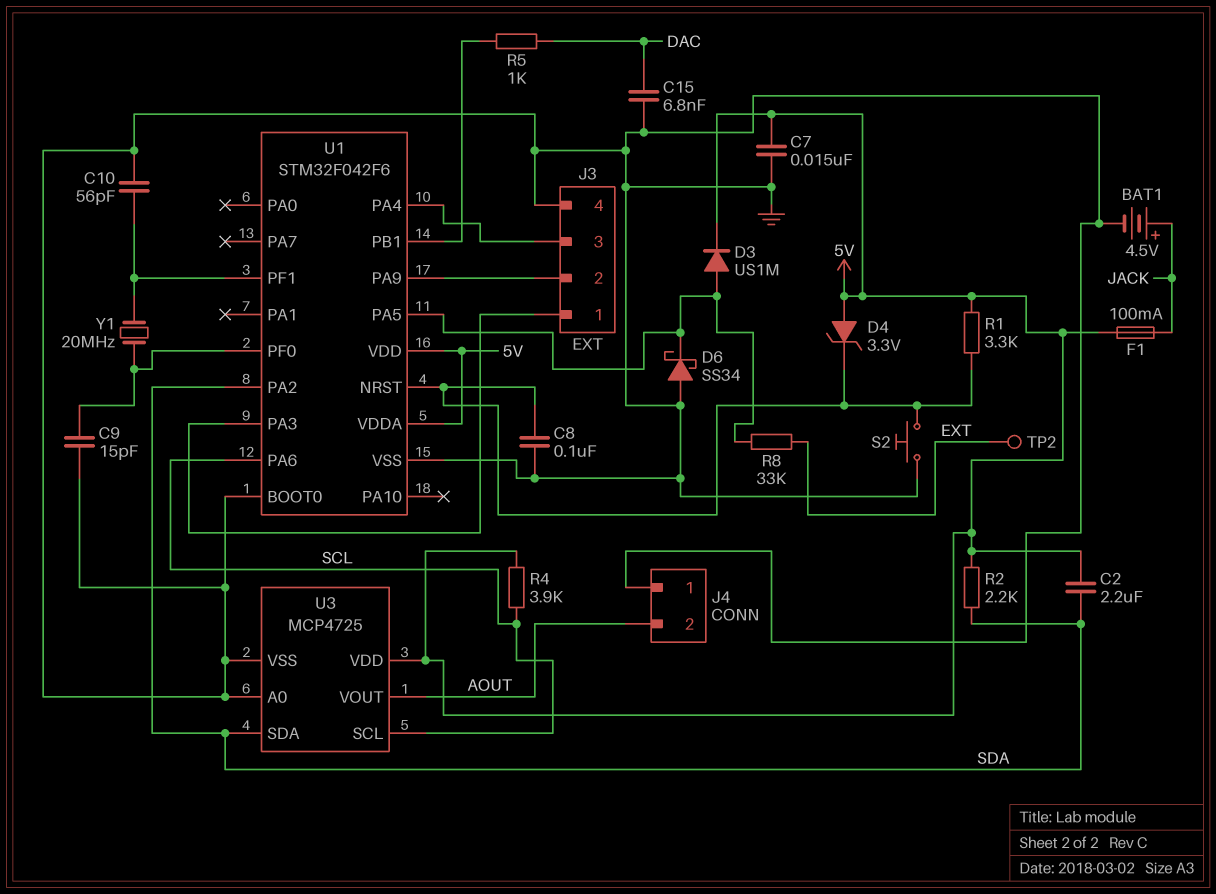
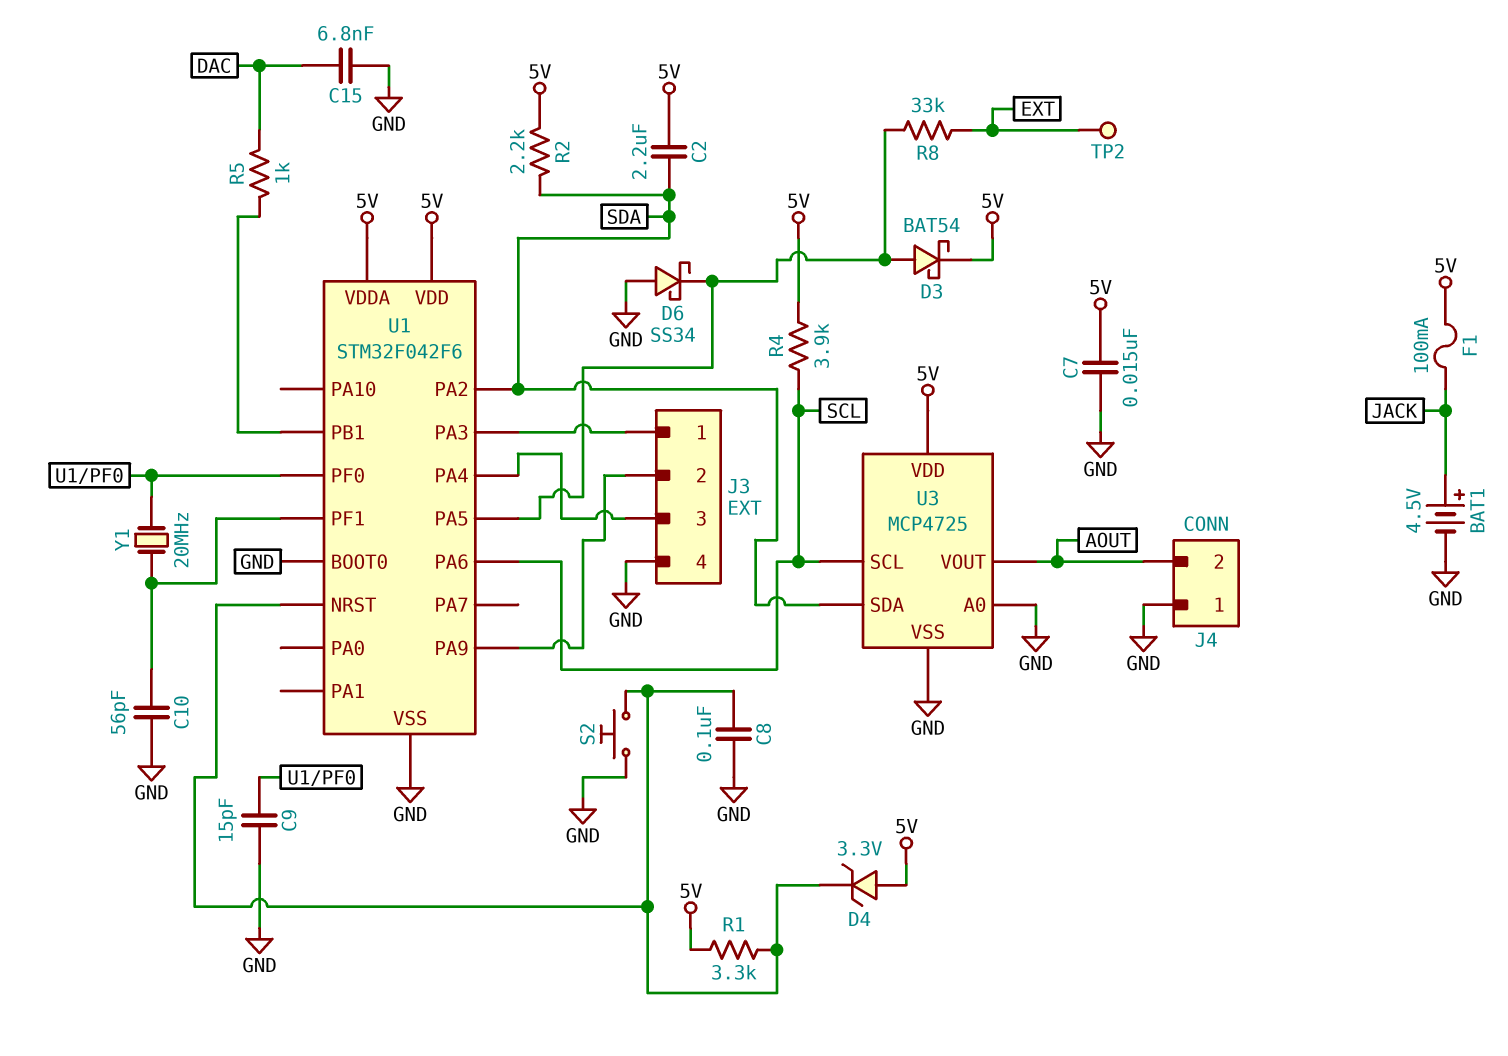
D3: diode US1M (A U1/PA5, K 5V) -> schottky BAT54 (A U1/PA5, K 5V)

